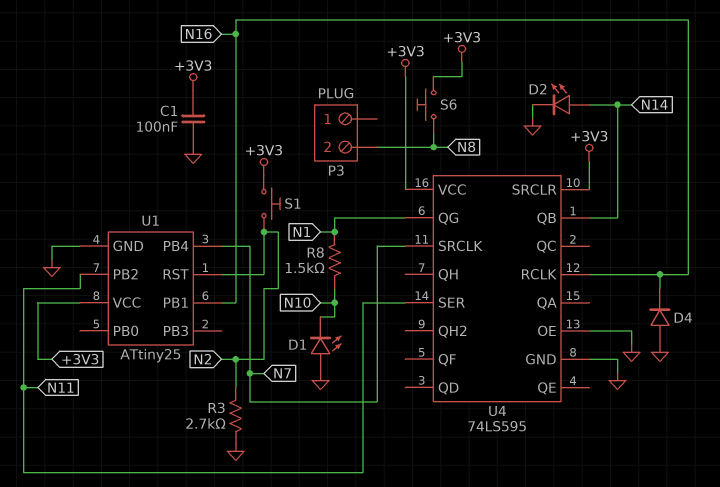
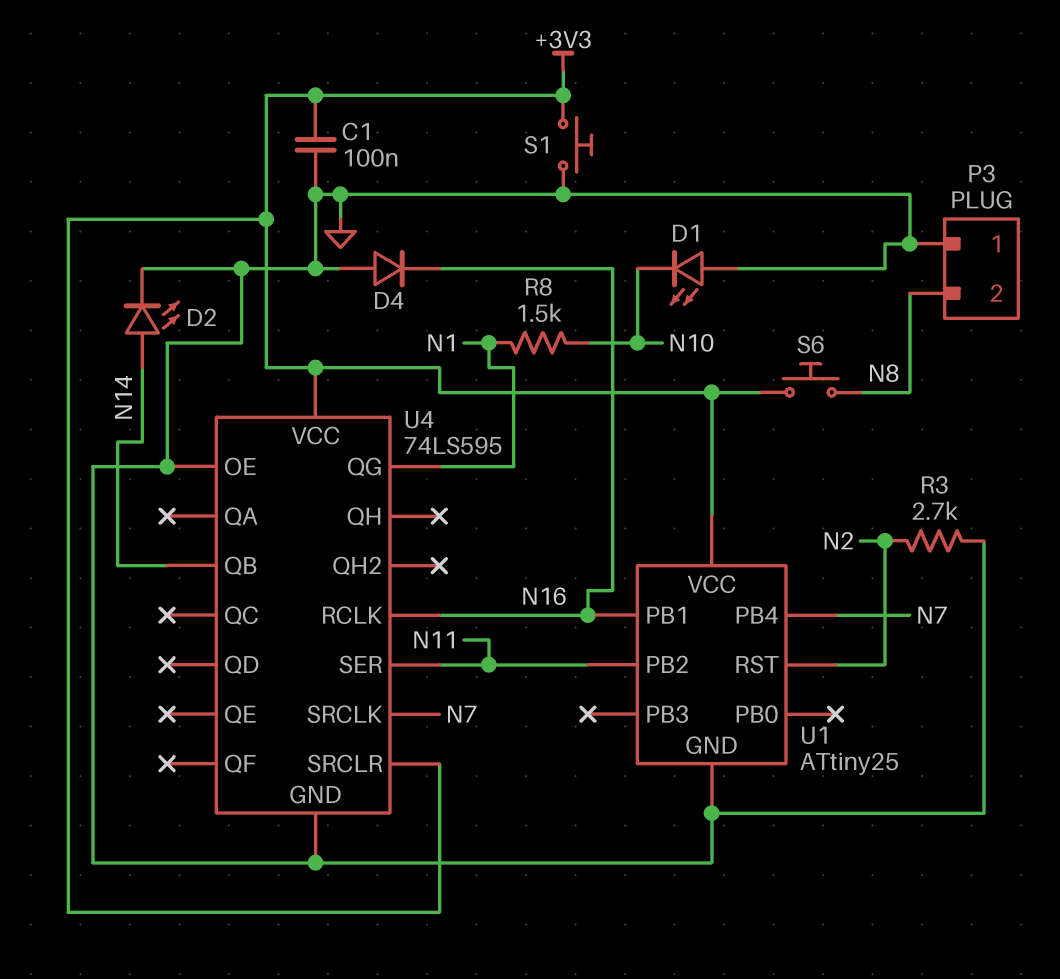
P3 pin 1: none -> GND
S1: button (+3V3, N2) -> button (+3V3, GND)

